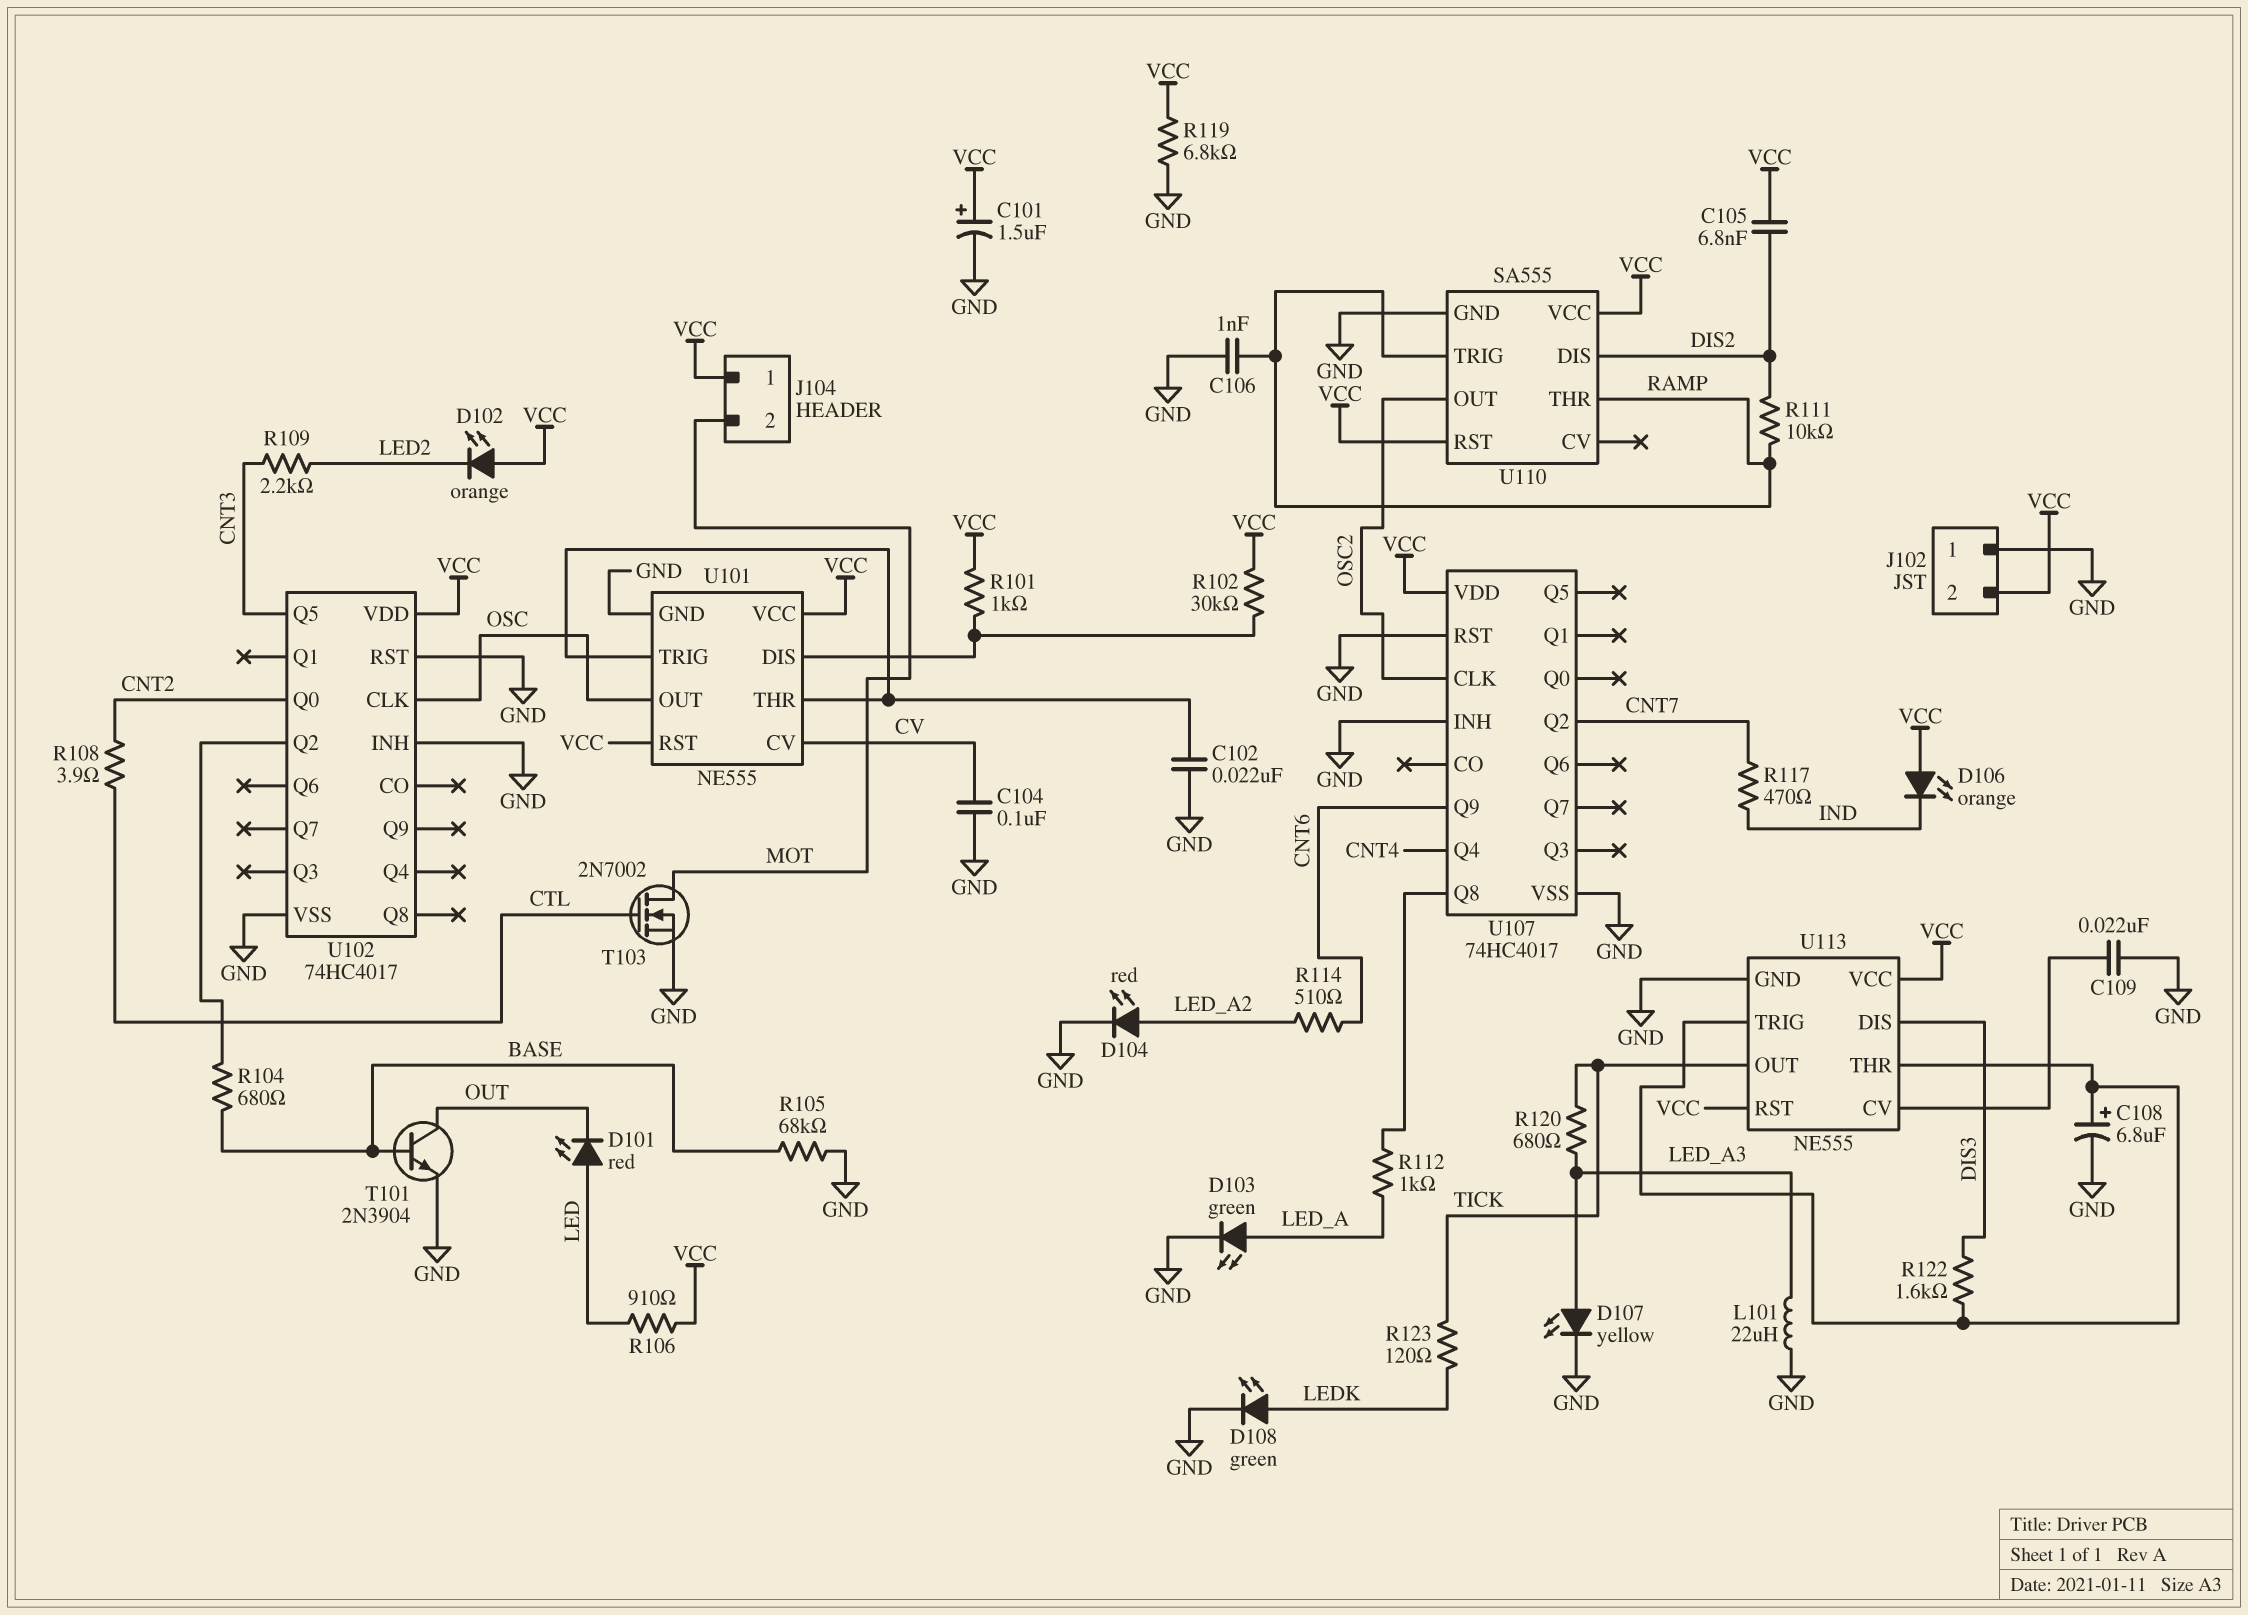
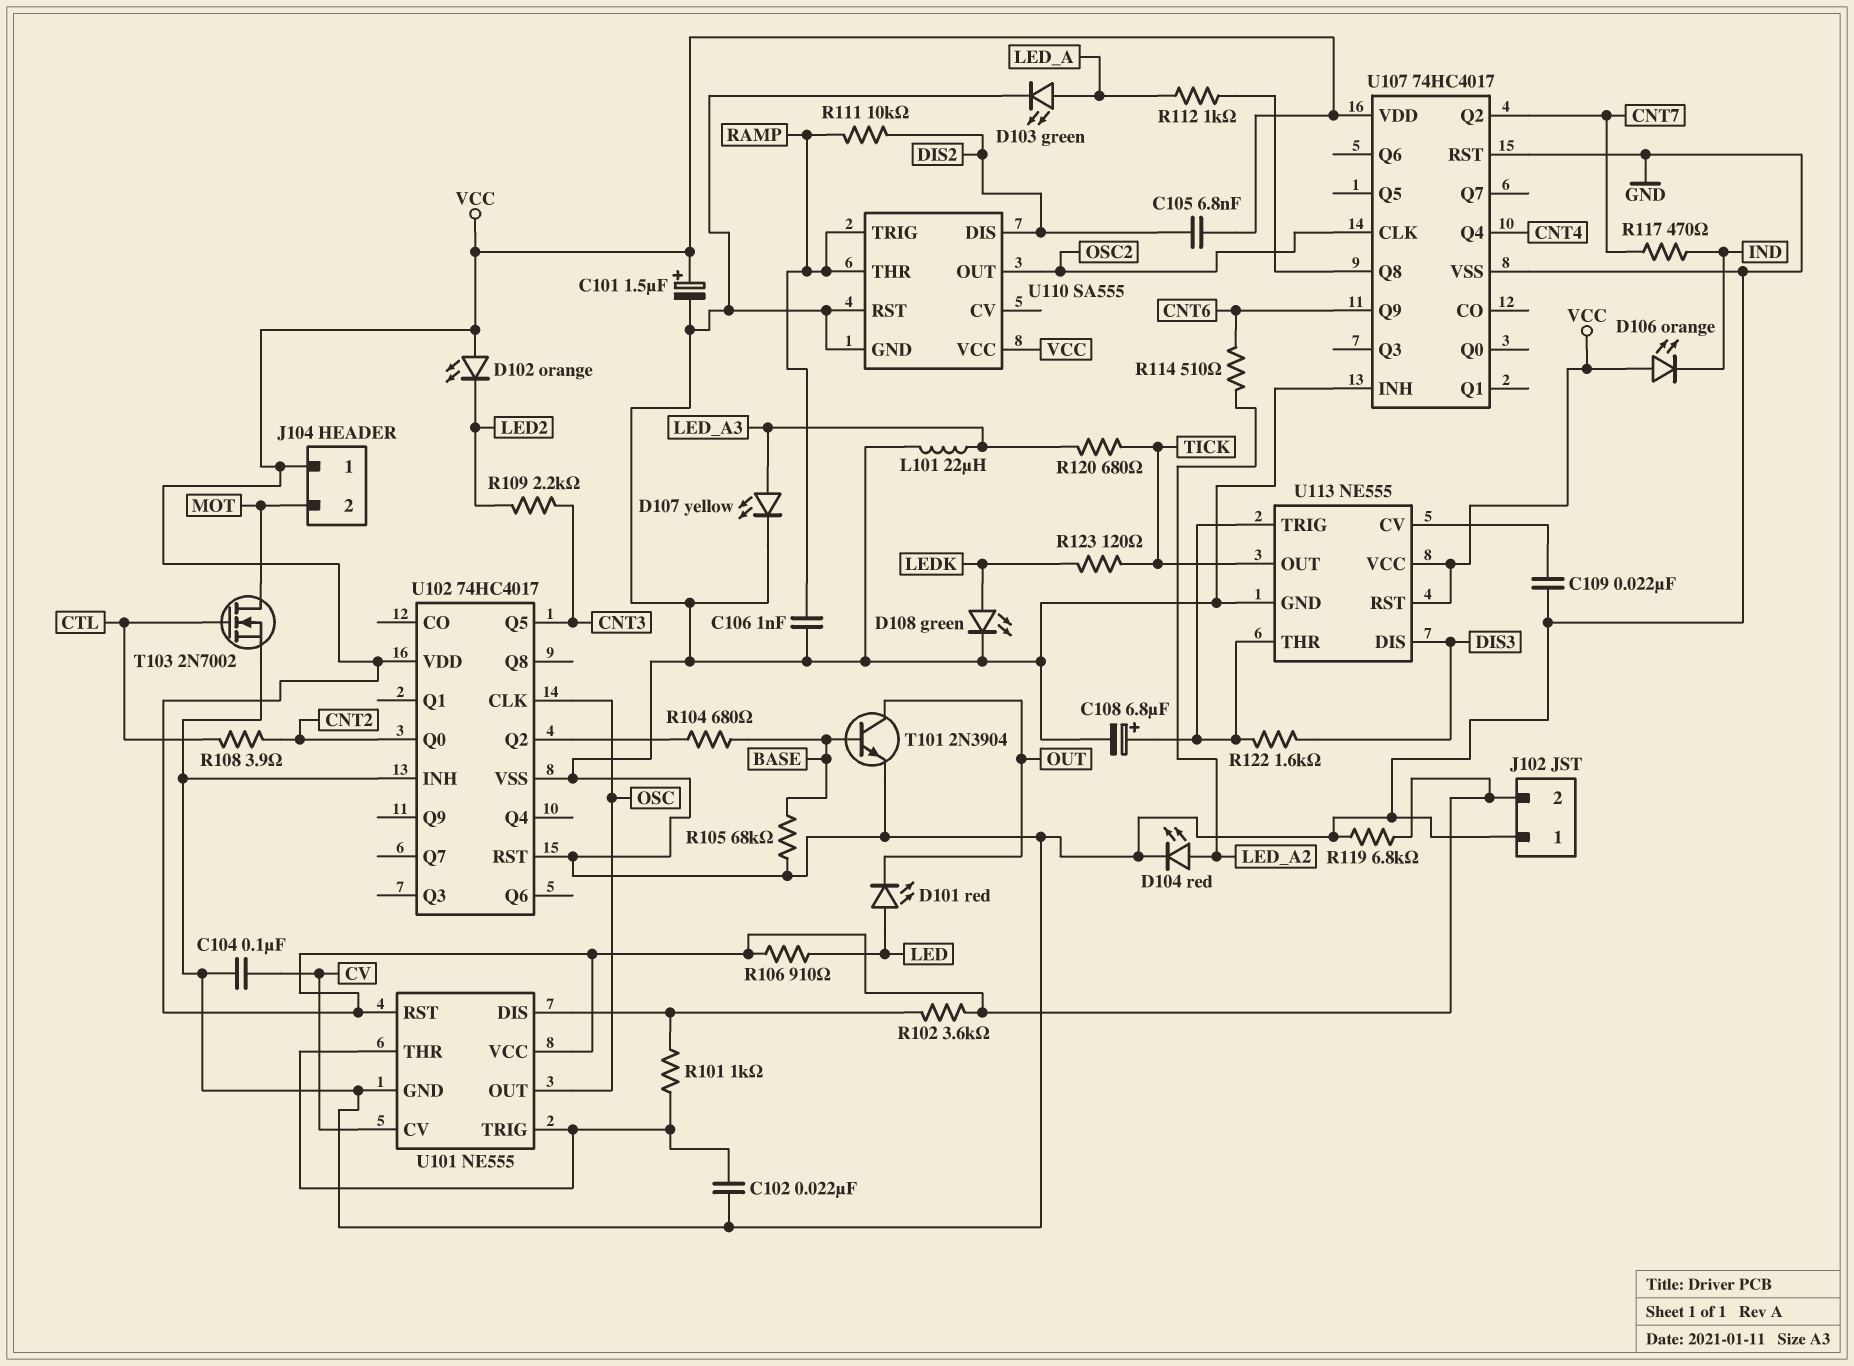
R101: 1k (U101/DIS, VCC) -> 1k (U101/DIS, U101/THR)
R102: 30k (U101/DIS, VCC) -> 3.6k (U101/DIS, VCC)
U110 pin RST: VCC -> GND

